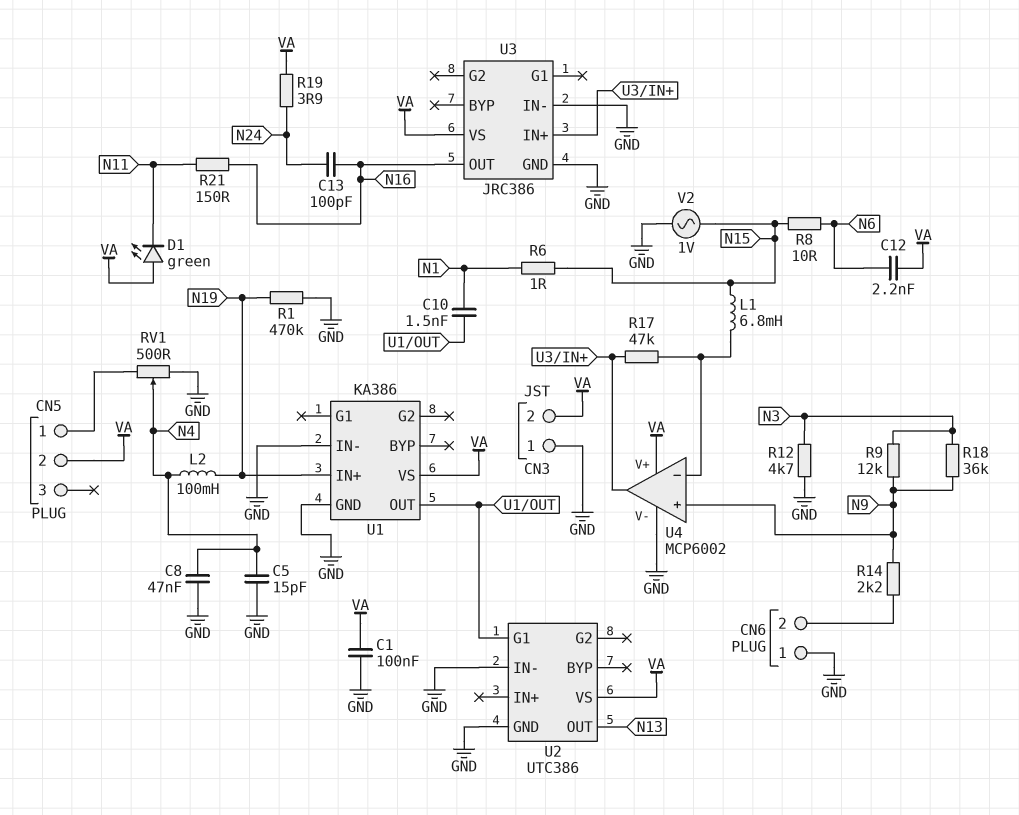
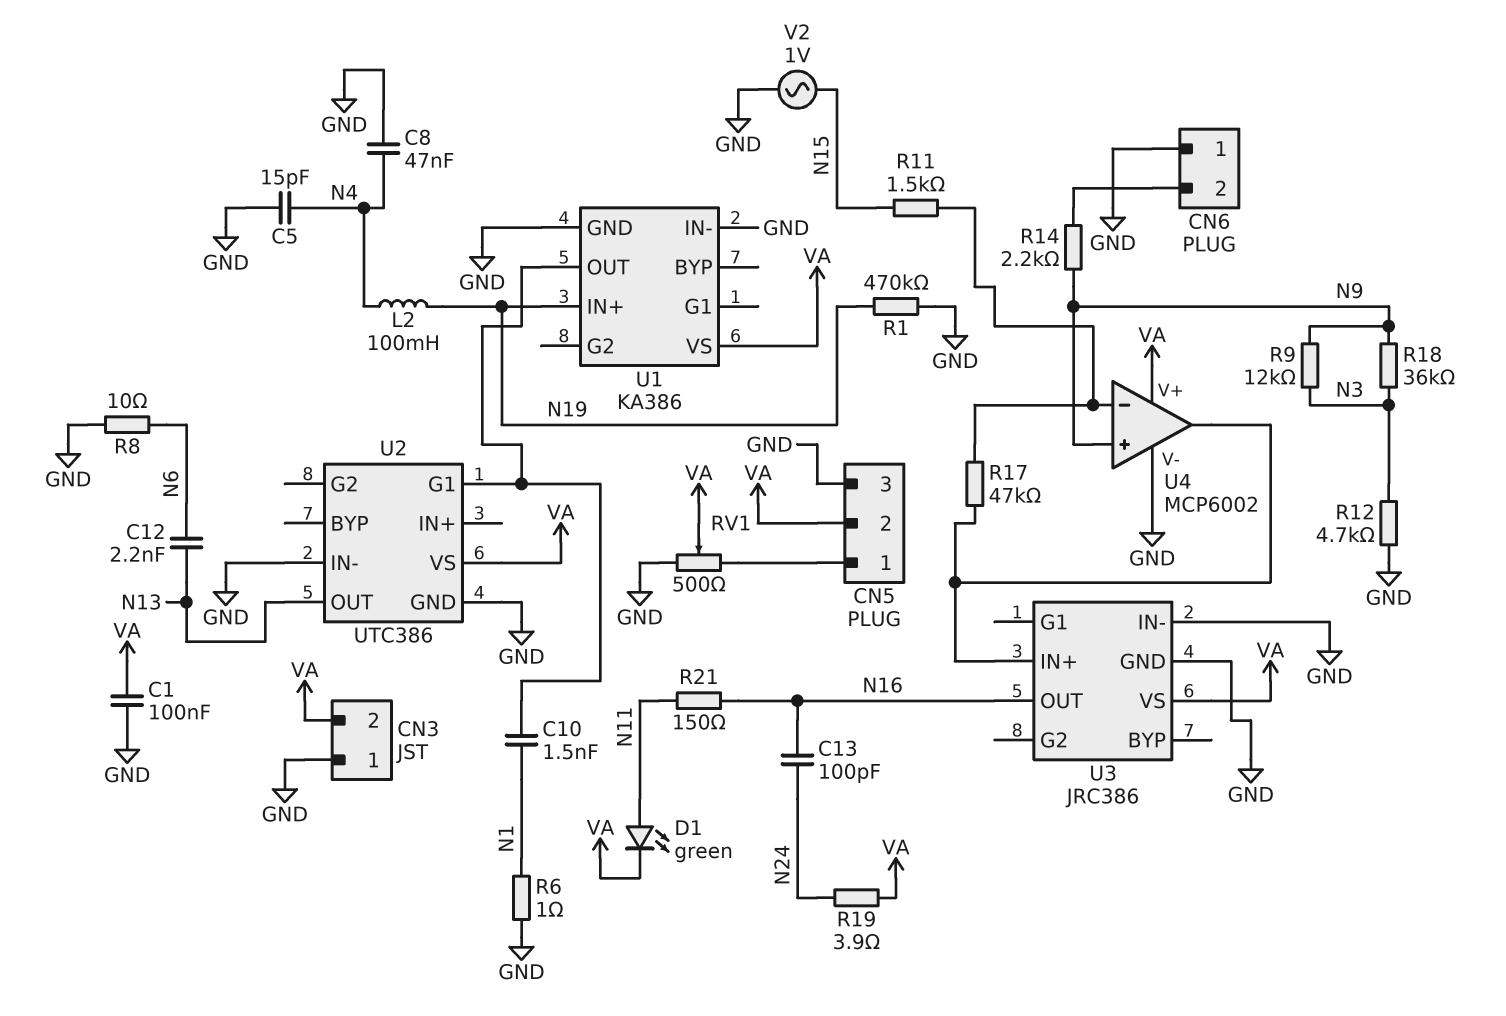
C12: 2.2nF (N6, VA) -> 2.2nF (N6, N13)
CN5 pin 3: none -> GND
D1: LED green (A VA, K N11) -> LED green (A N11, K VA)
L1: 6.8mH (N15, U4/in-) -> none
R6: 1 (N1, N15) -> 1 (GND, N1)
R8: 10 (N6, N15) -> 10 (GND, N6)
R11: none -> 1.5k (N15, U4/in-)
RV1: 500 (CN5/1, GND, wiper N4) -> 500 (CN5/1, GND, wiper VA)

